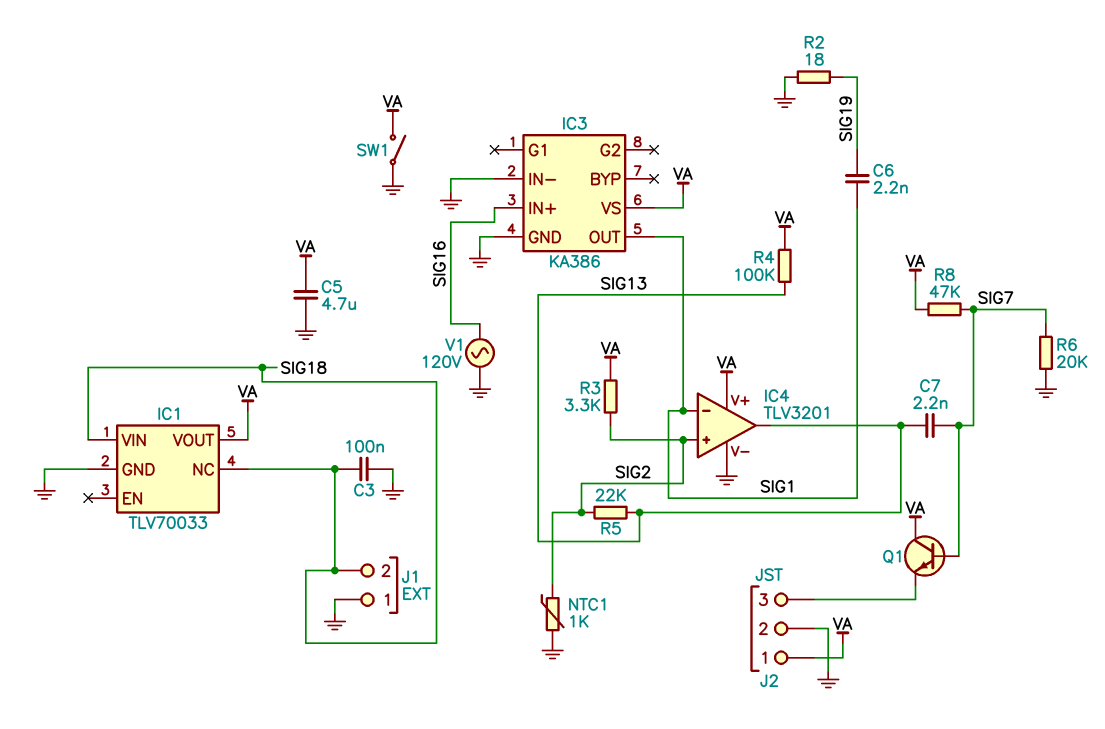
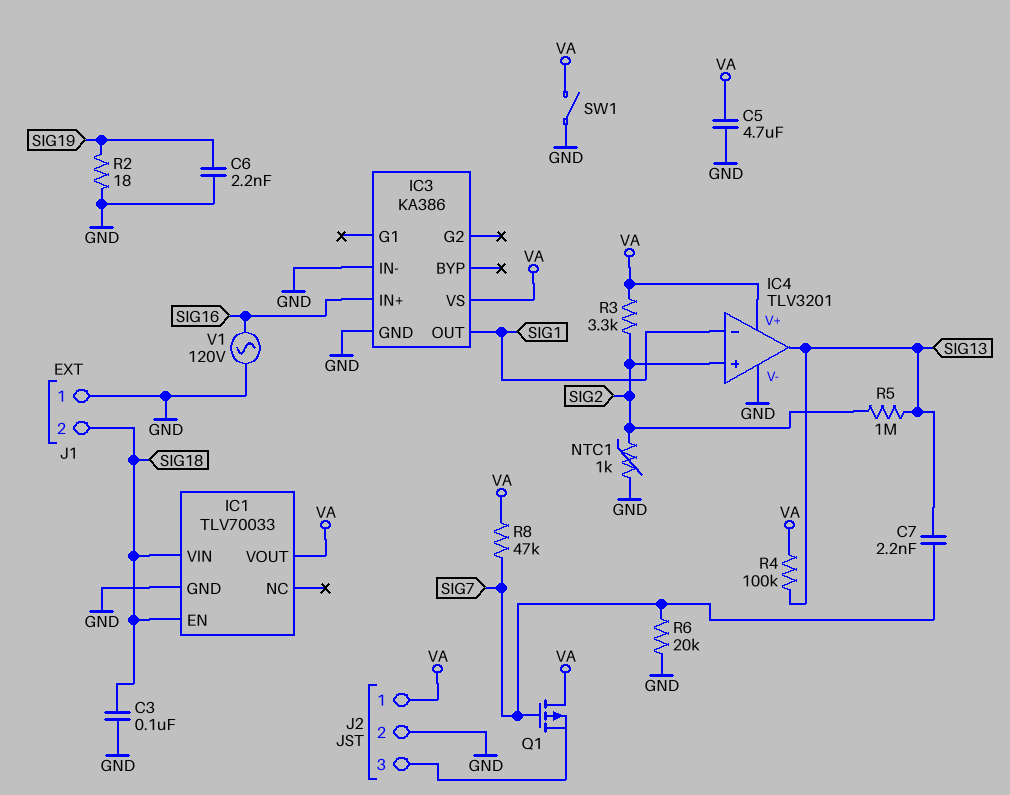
C6: 2.2nF (SIG1, SIG19) -> 2.2nF (GND, SIG19)
IC1 pin EN: none -> SIG18
IC1 pin NC: SIG18 -> none
Q1: NPN (B SIG7, C VA, E J2/3) -> PMOS (G SIG7, D VA, S J2/3)
R5: 22k (SIG2, SIG13) -> 1M (SIG2, SIG13)

